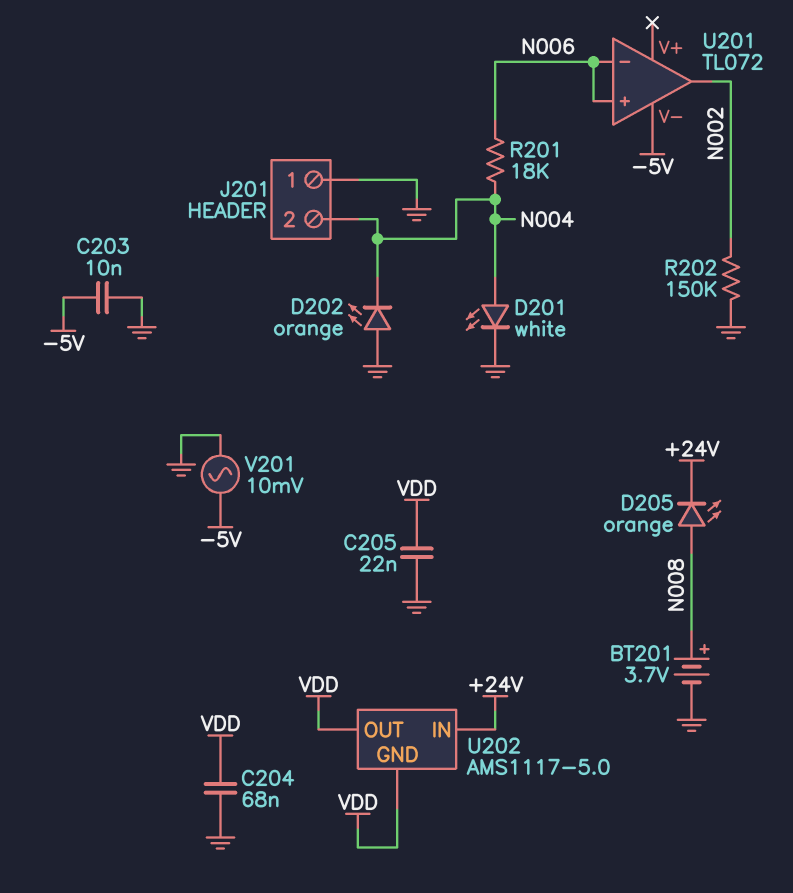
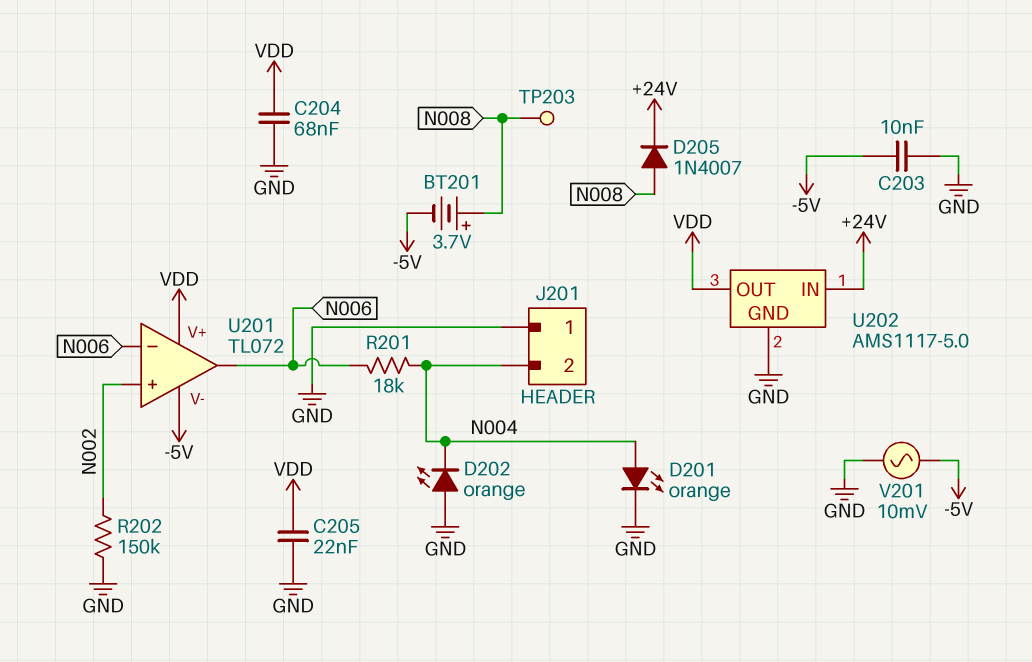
BT201: 3.7V (plus N008, minus GND) -> 3.7V (plus N008, minus -5V)
D201: LED white (A N004, K GND) -> LED orange (A N004, K GND)
D205: LED orange (A N008, K +24V) -> diode 1N4007 (A N008, K +24V)
TP203: none -> test point (N008)
U201 pin V+: none -> VDD
U201 pin in+: N006 -> N002
U201 pin out: N002 -> N006
U202 pin GND: VDD -> GND

